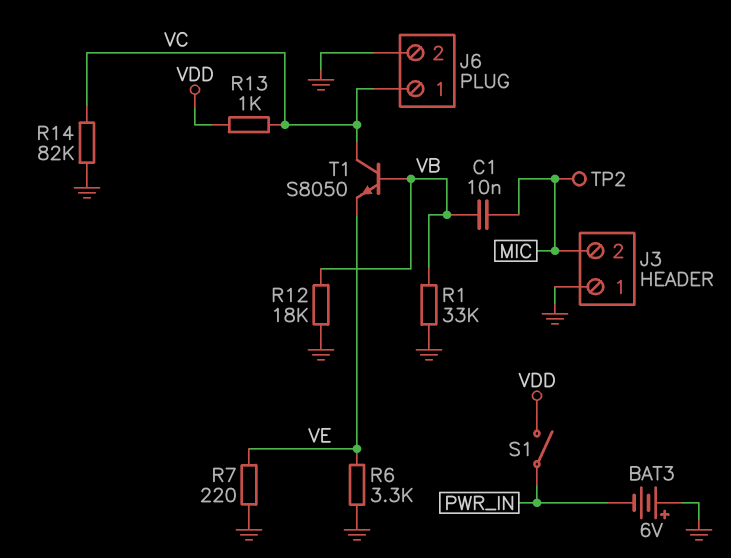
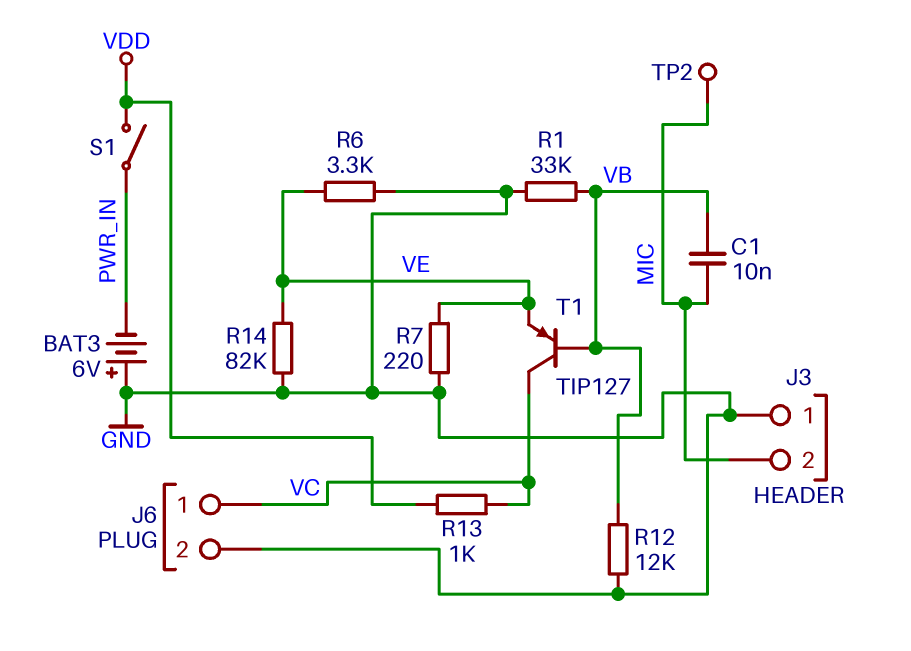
R12: 18k (GND, VB) -> 12k (GND, VB)
R14: 82k (GND, VC) -> 82k (GND, VE)
T1: NPN S8050 (B VB, C VC, E VE) -> PNP TIP127 (B VB, C VC, E VE)

